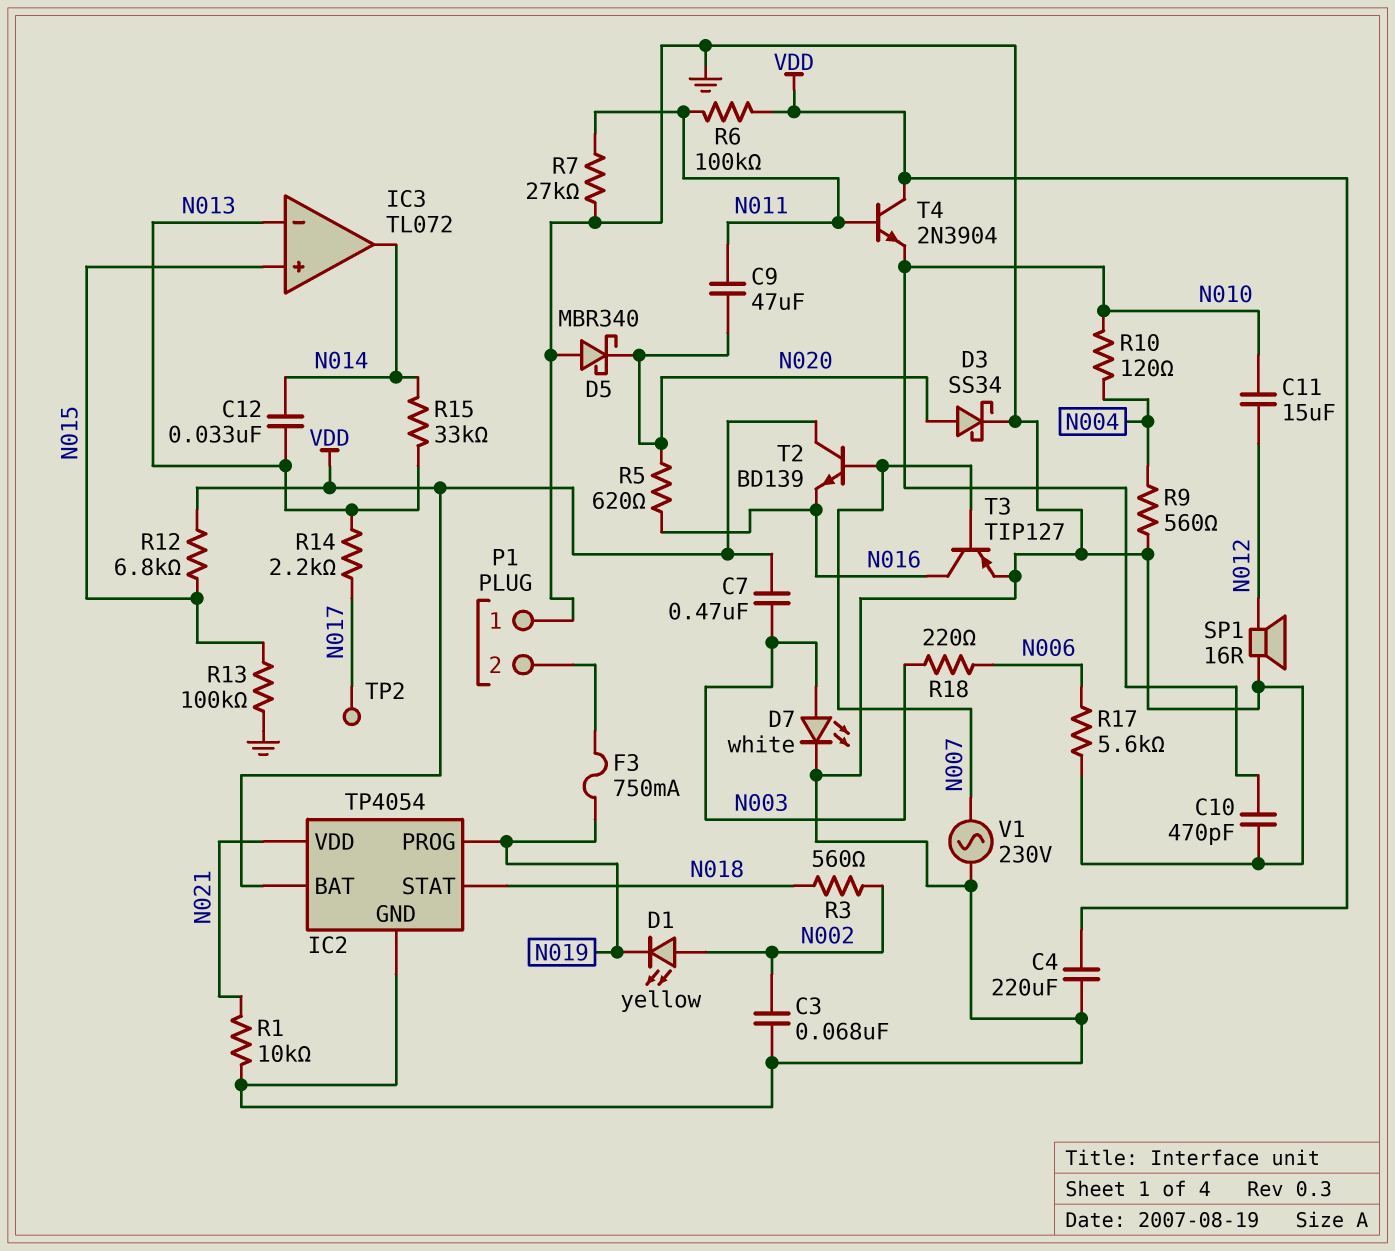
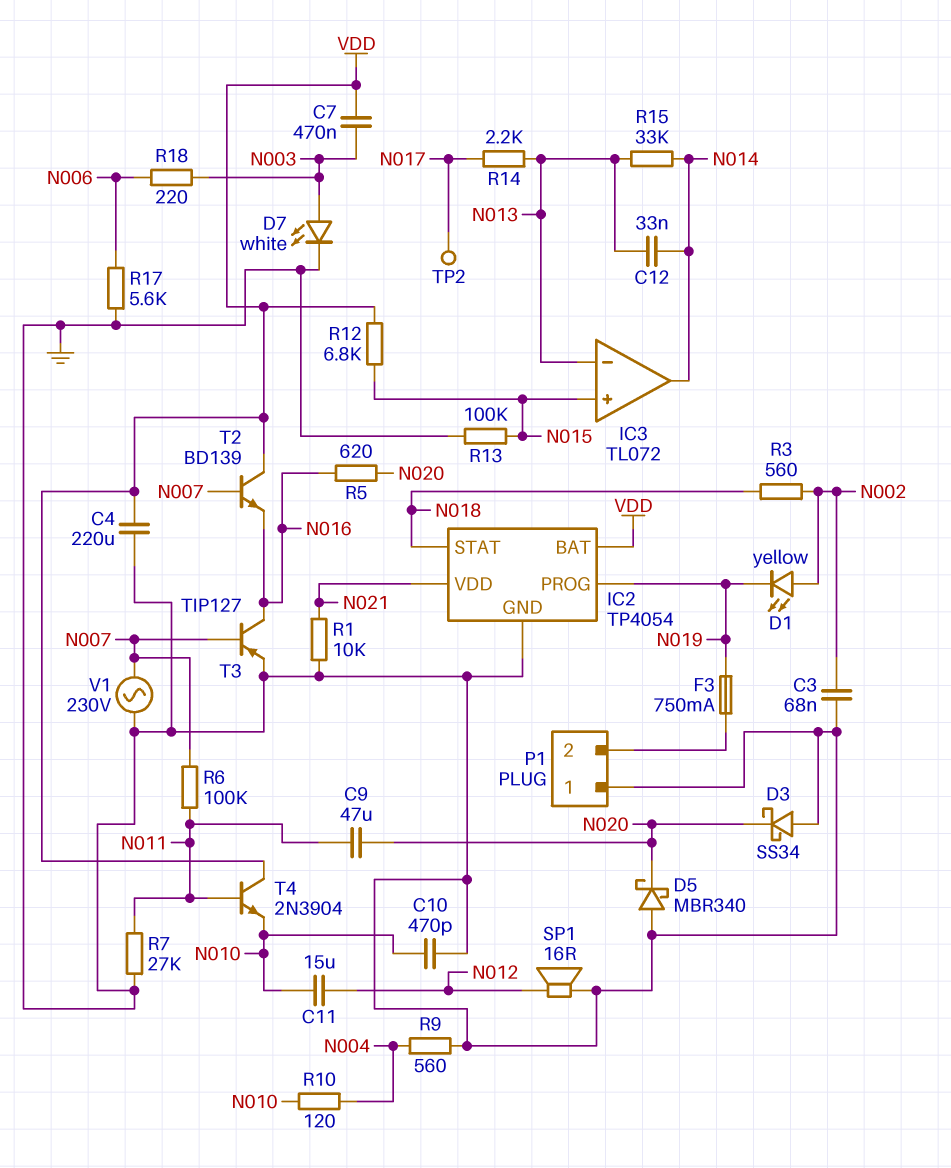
D3: schottky SS34 (A N020, K GND) -> schottky SS34 (A GND, K N020)
R6: 100k (N011, VDD) -> 100k (N007, N011)

